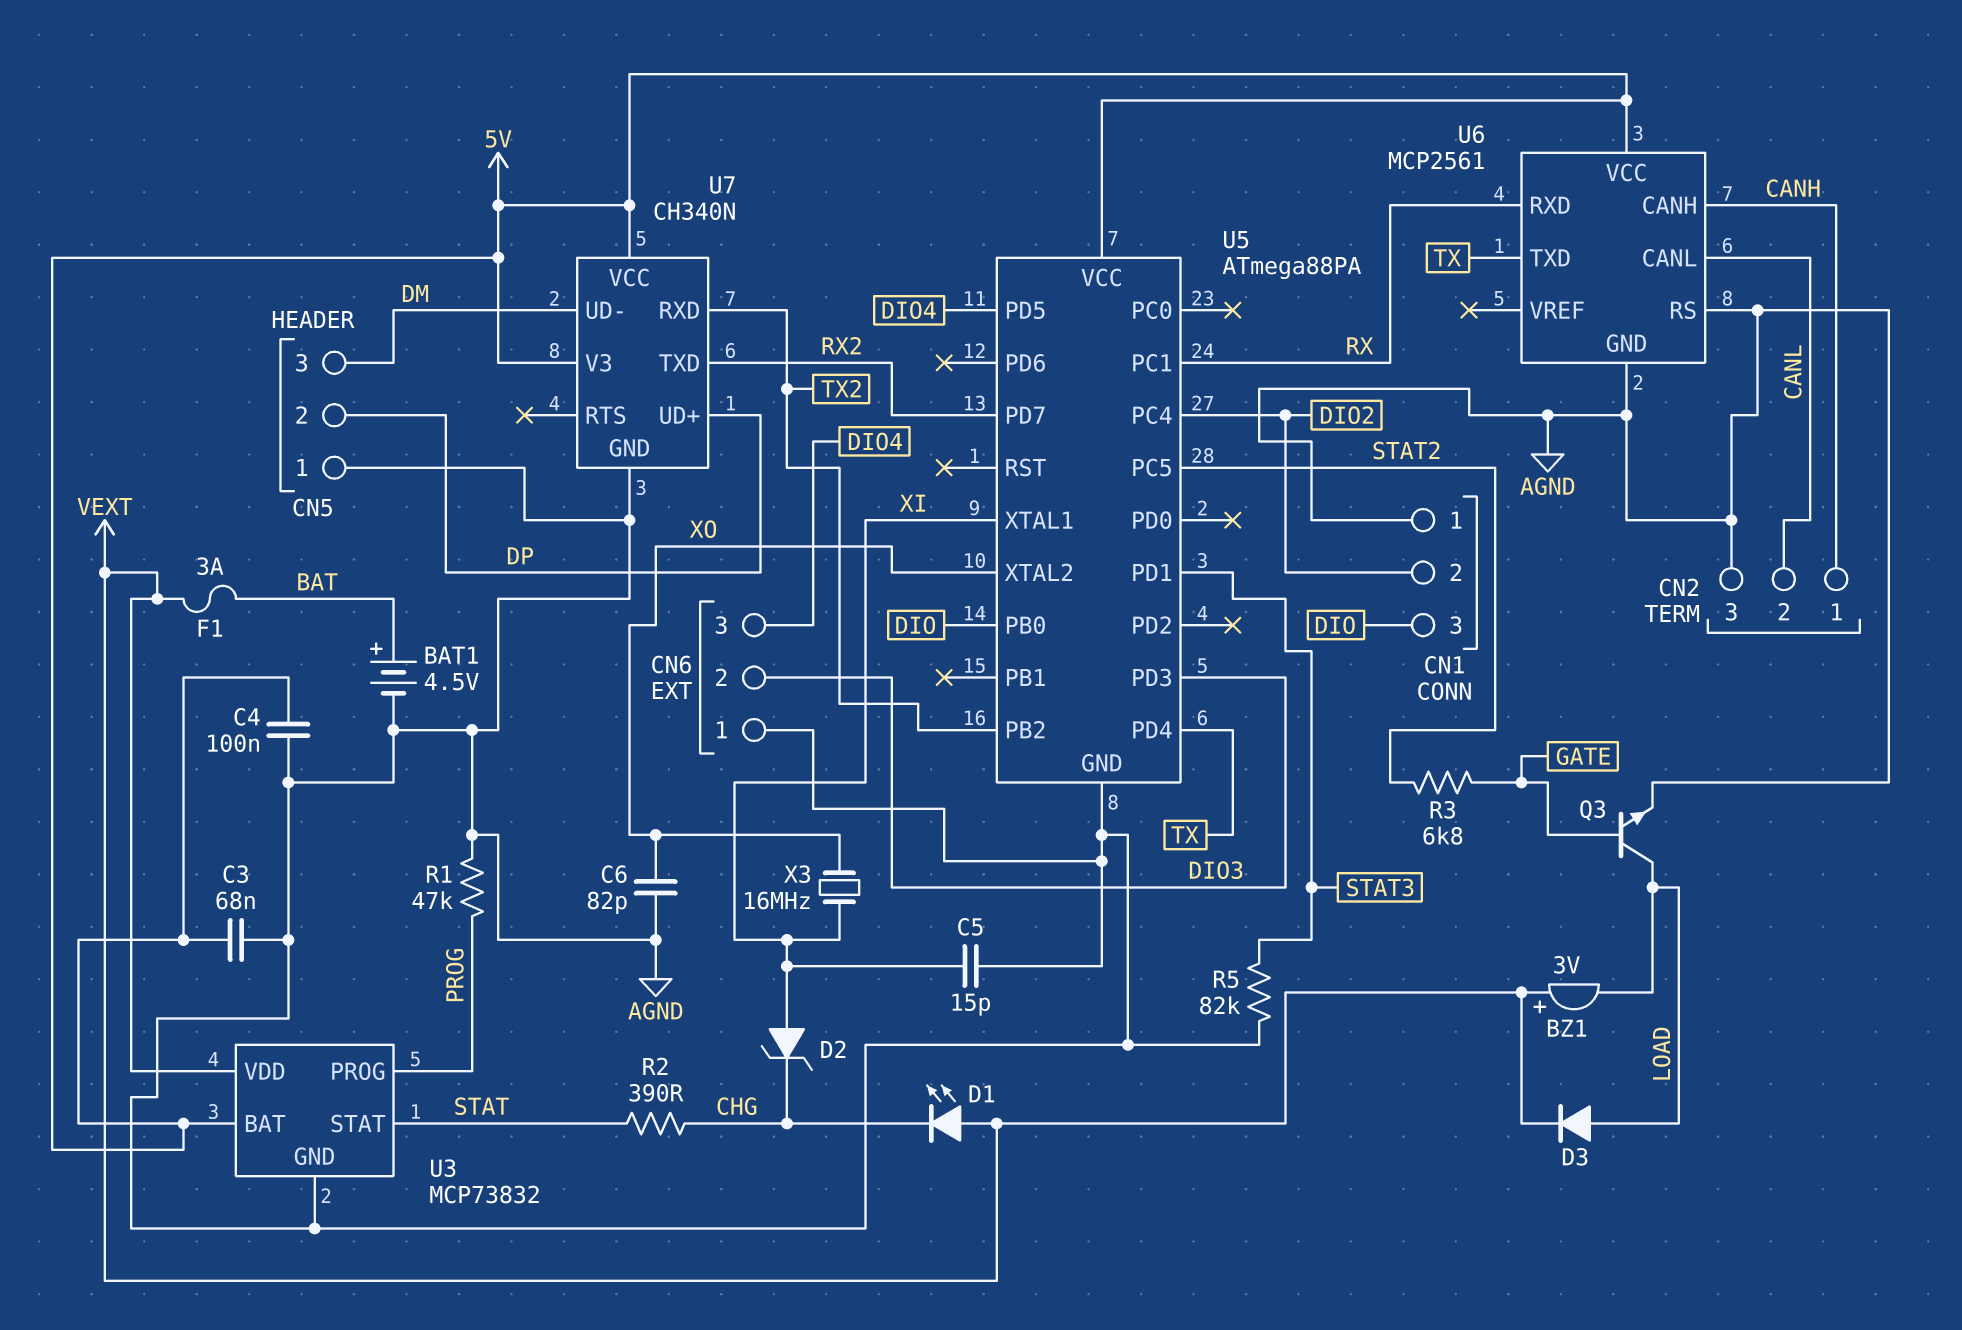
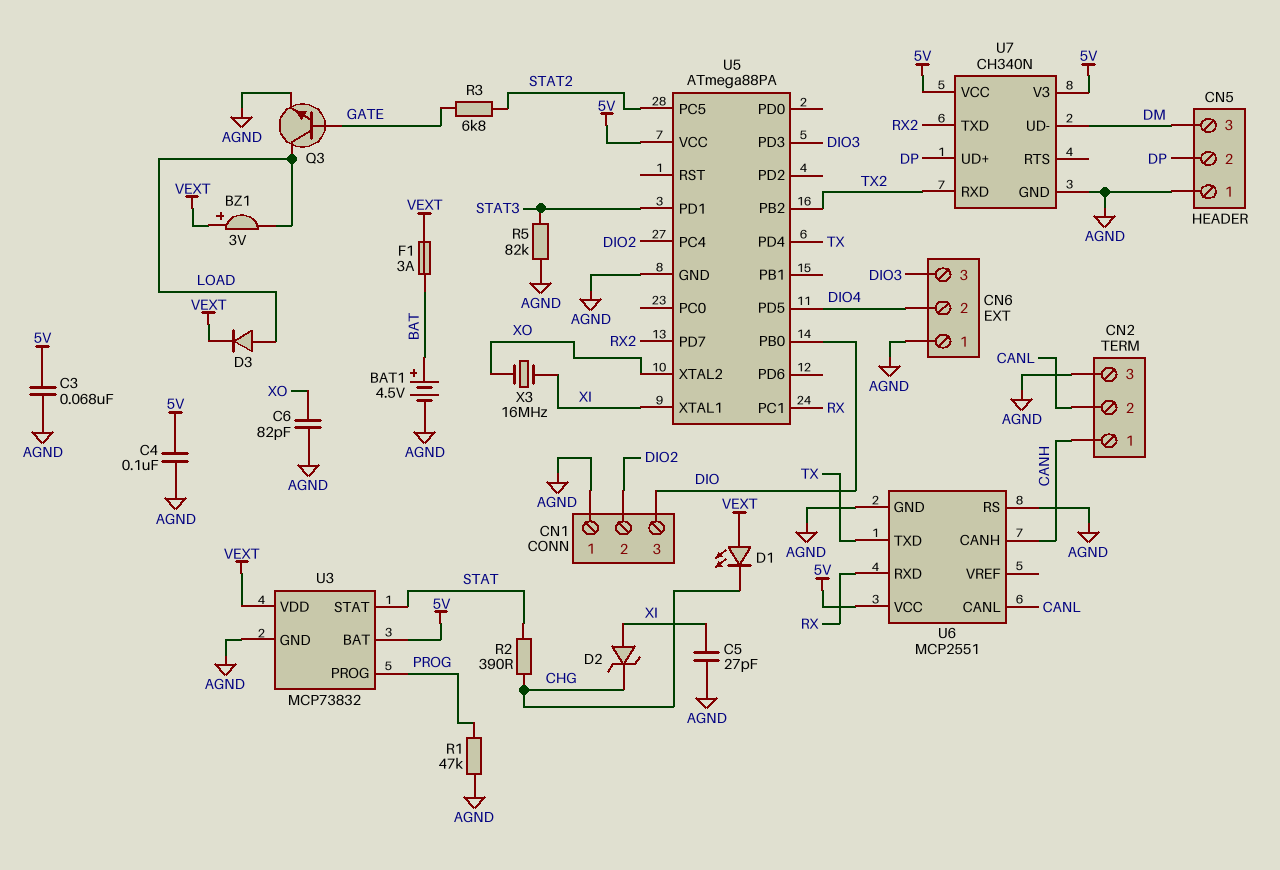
C5: 15pF (AGND, XI) -> 27pF (AGND, XI)
CN6 pin 2: DIO3 -> DIO4
CN6 pin 3: DIO4 -> DIO3
U6: MCP2561 -> MCP2551

